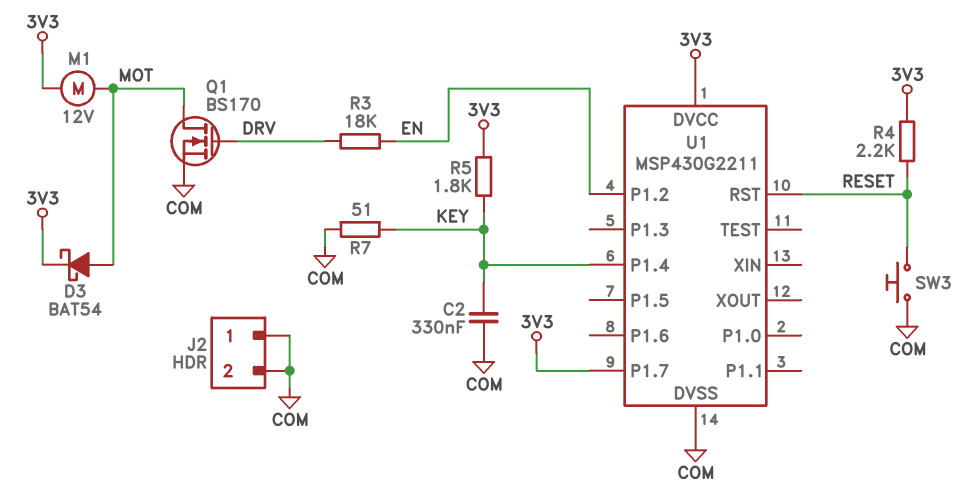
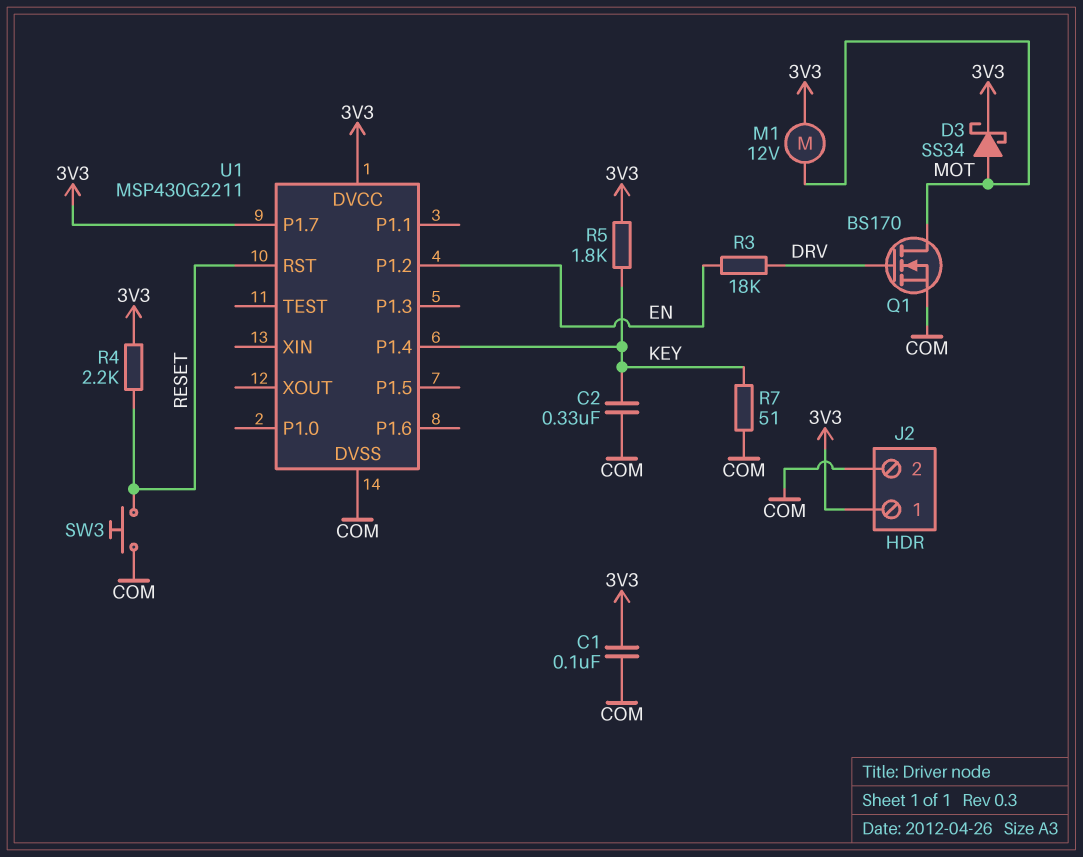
C1: none -> 100nF (3V3, COM)
D3: schottky BAT54 (A MOT, K 3V3) -> schottky SS34 (A MOT, K 3V3)
J2 pin 1: COM -> 3V3

